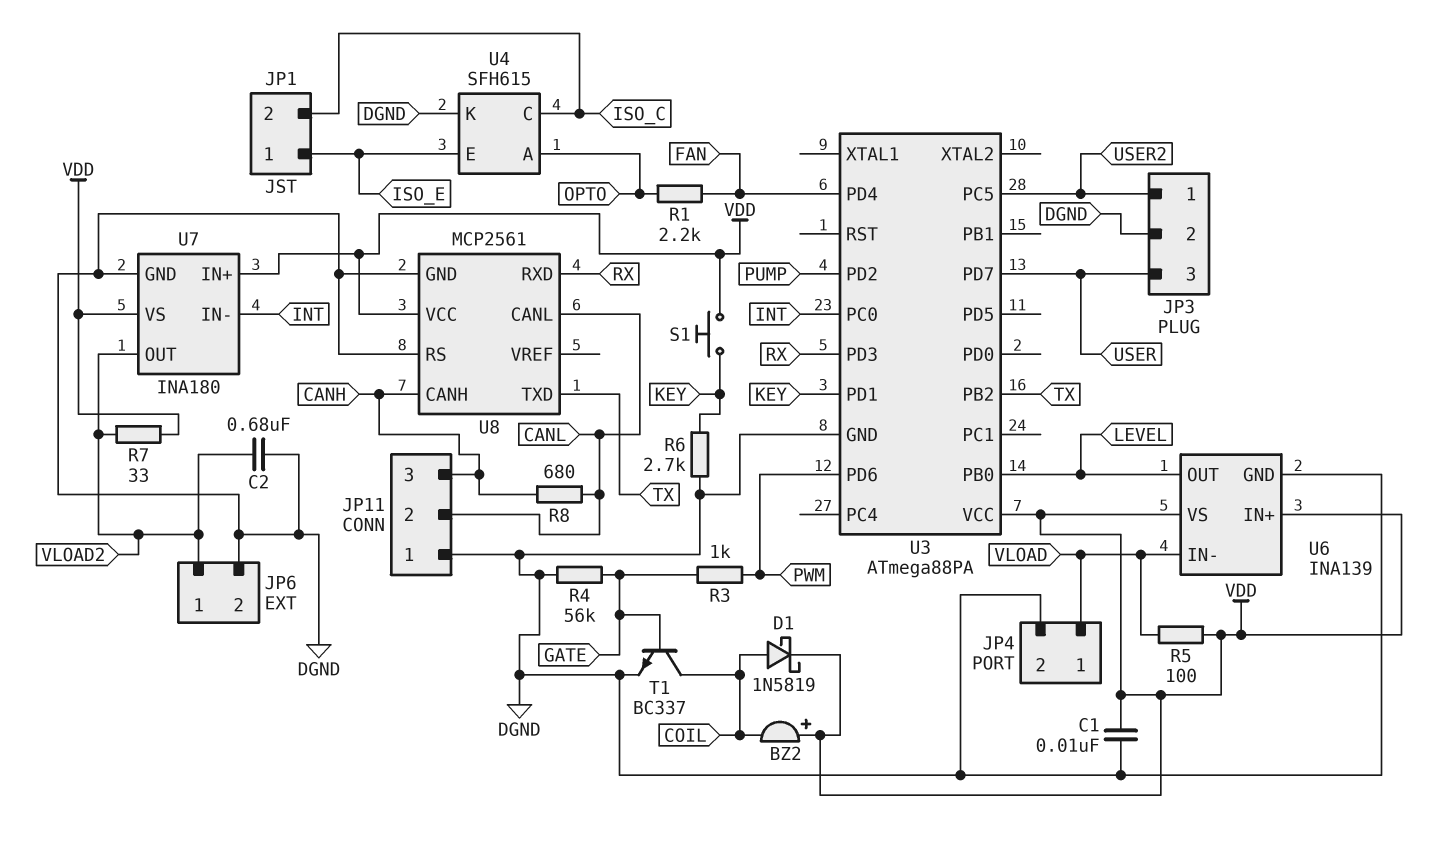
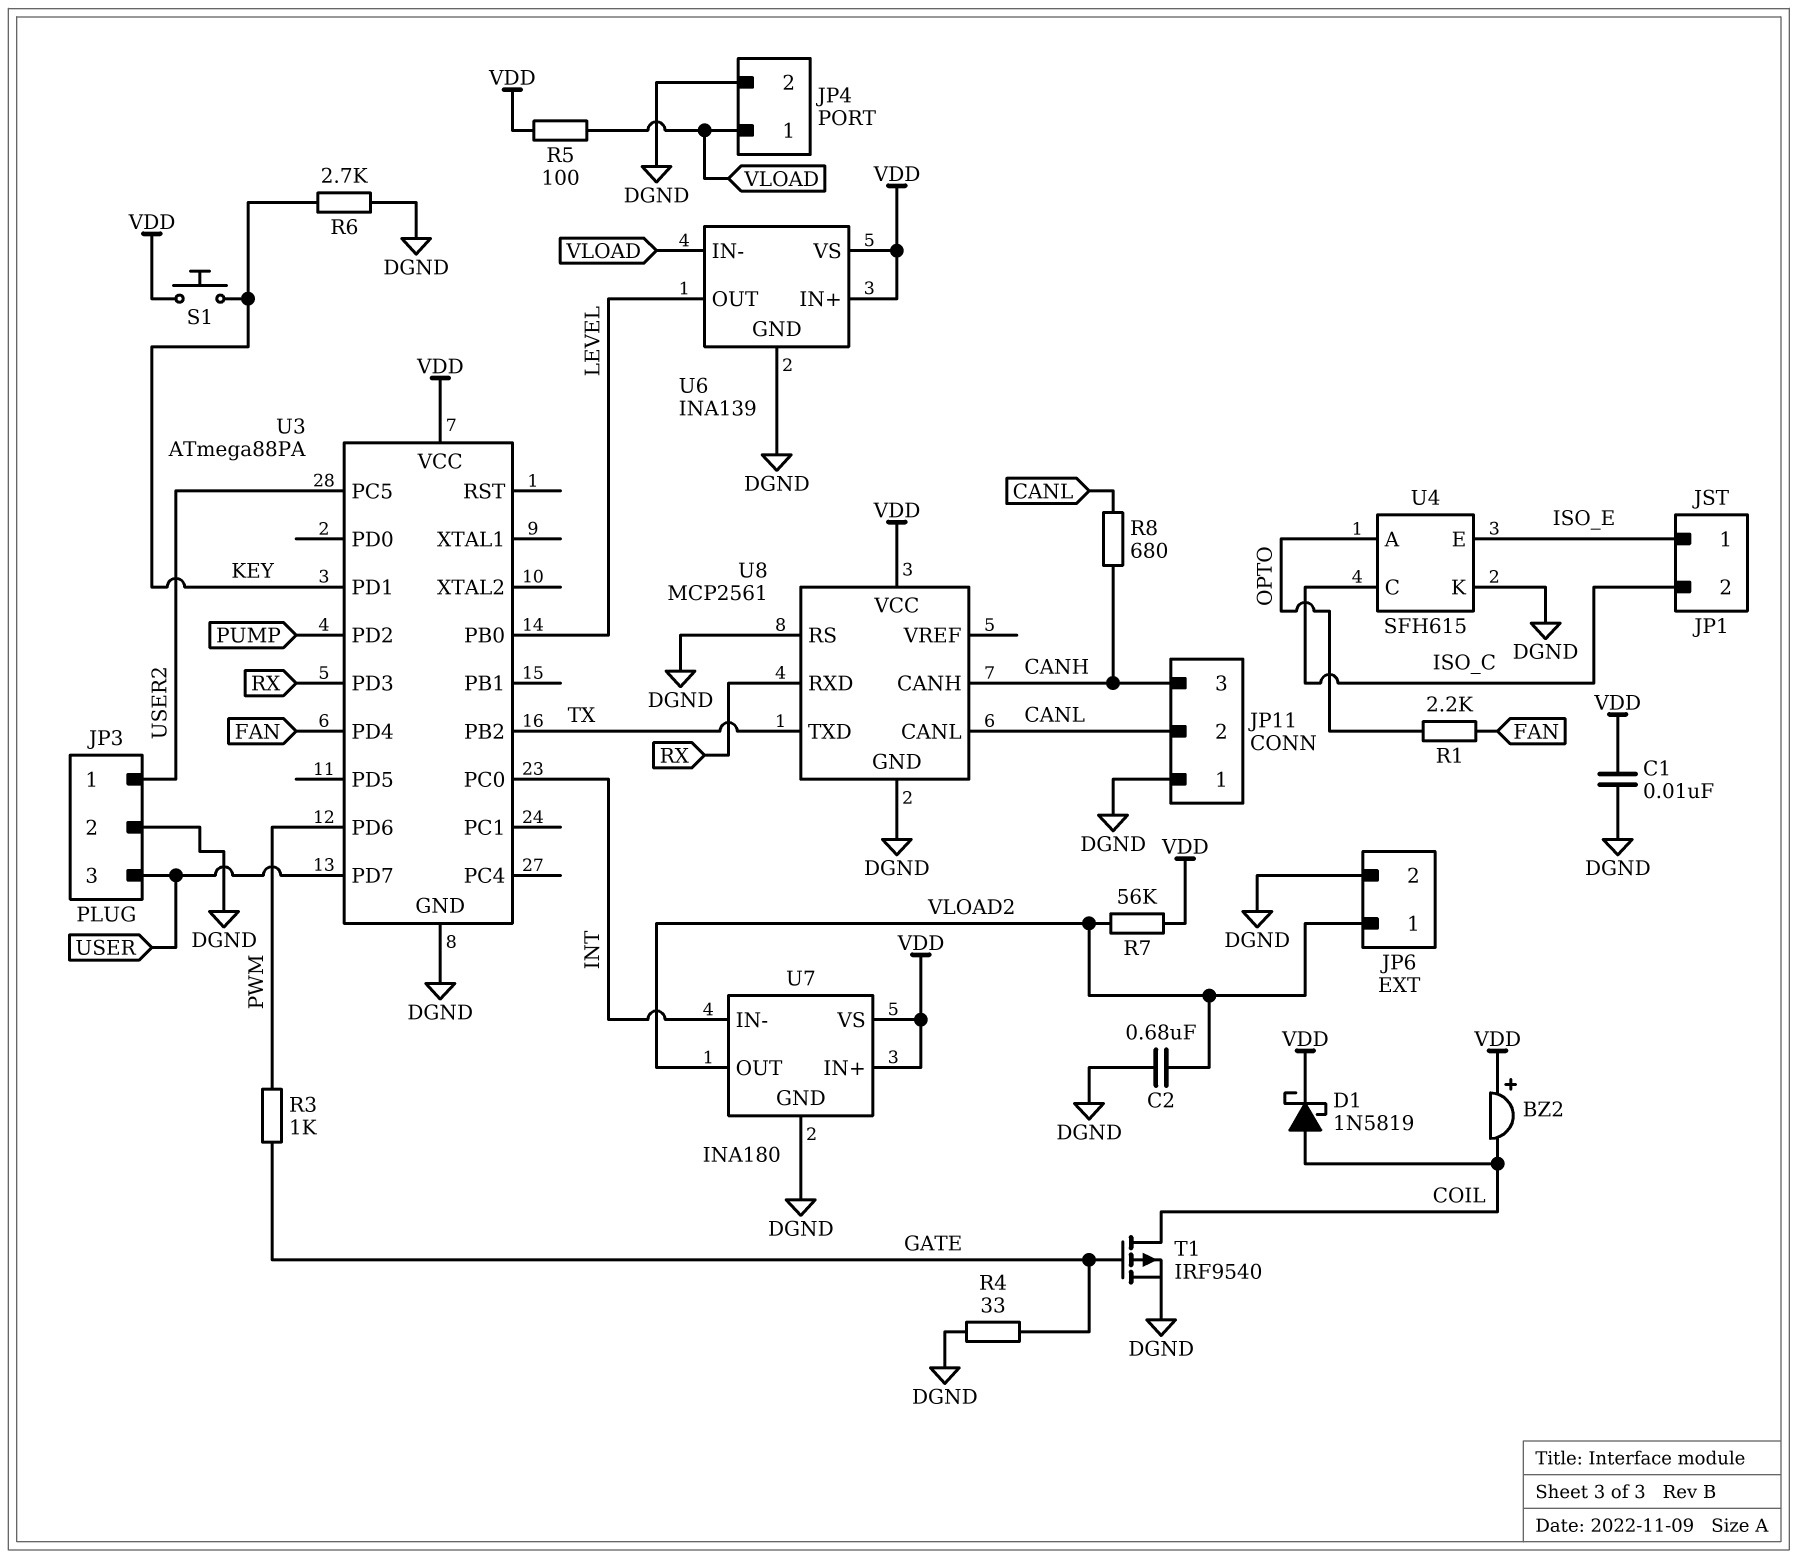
R4: 56k (DGND, GATE) -> 33 (DGND, GATE)
R7: 33 (VDD, VLOAD2) -> 56k (VDD, VLOAD2)
T1: NPN BC337 (B GATE, C COIL, E DGND) -> PMOS IRF9540 (G GATE, D COIL, S DGND)

